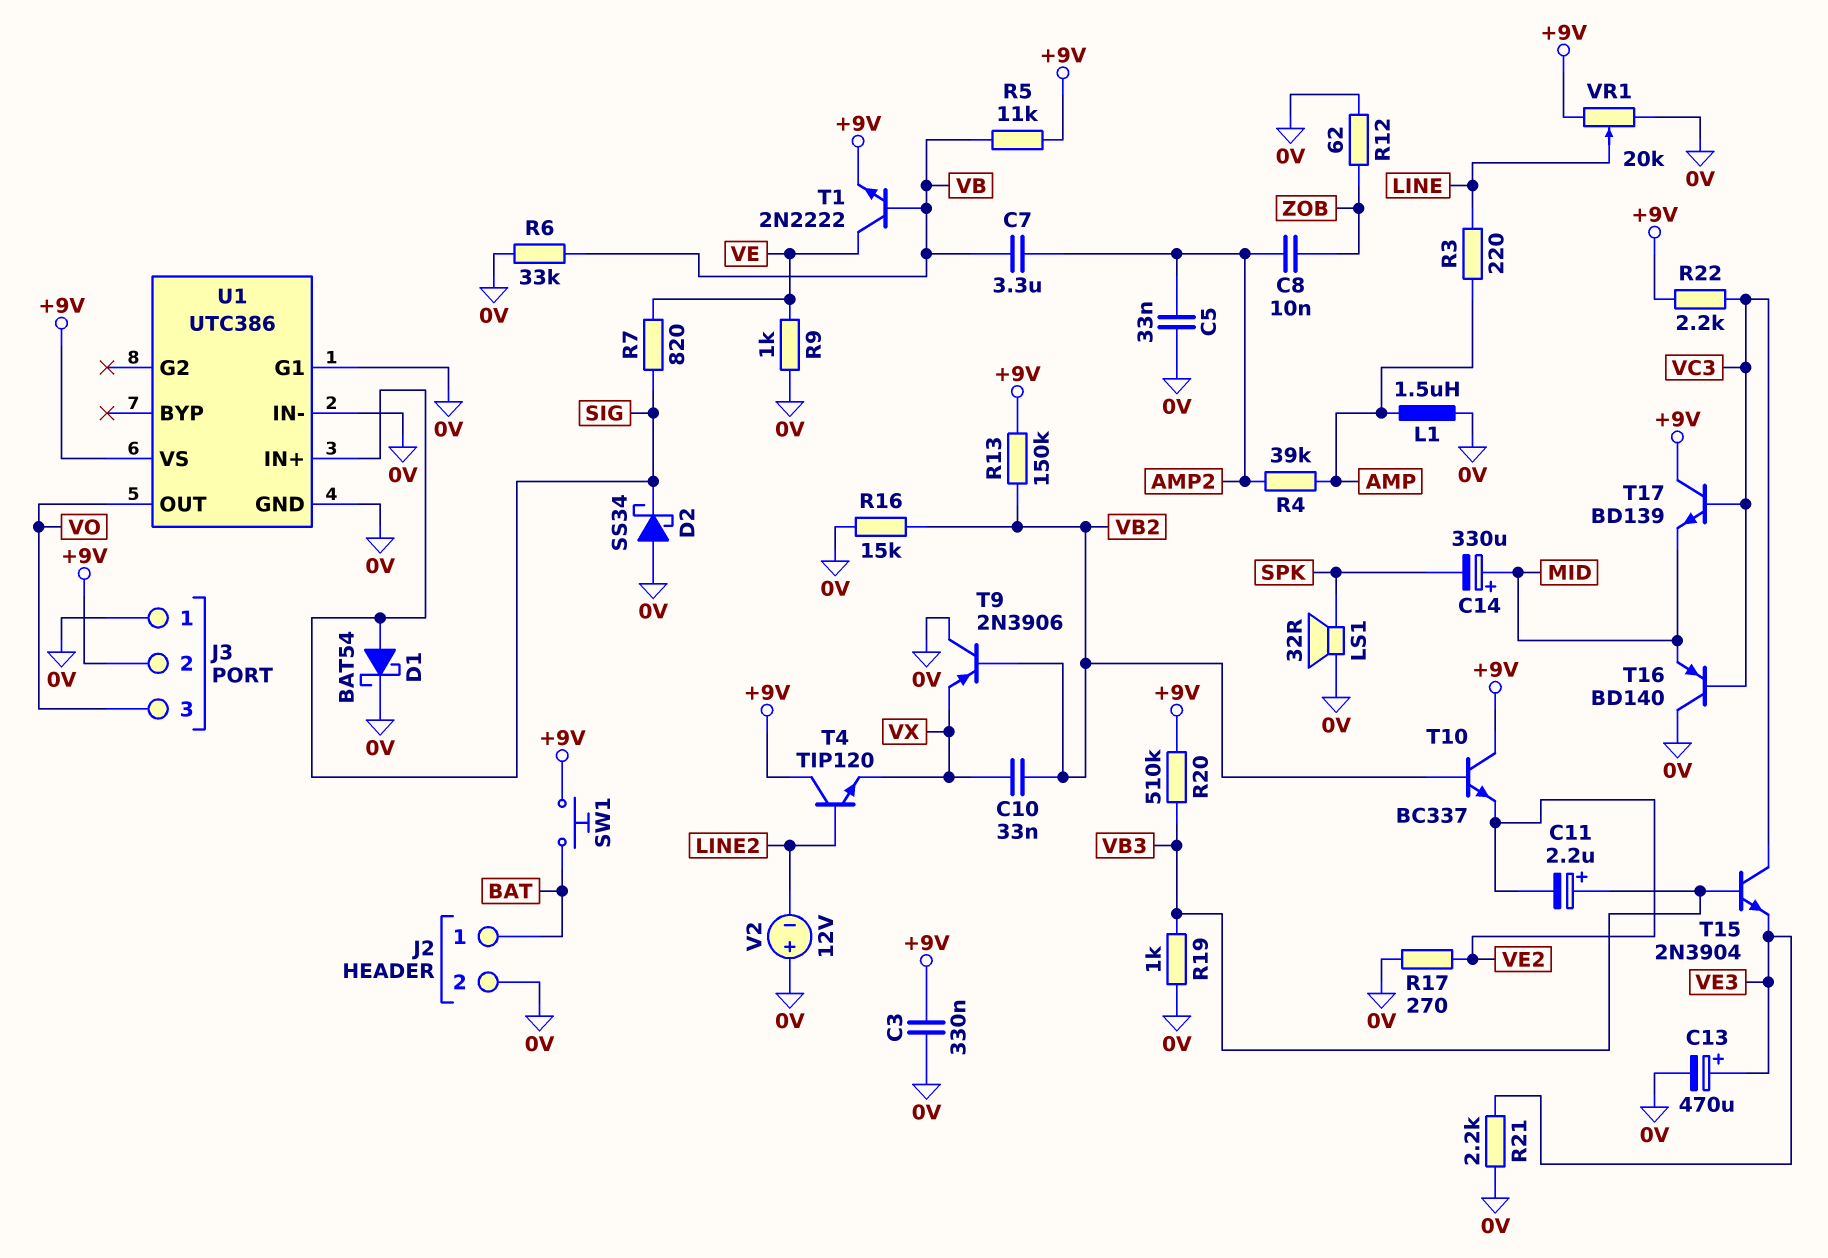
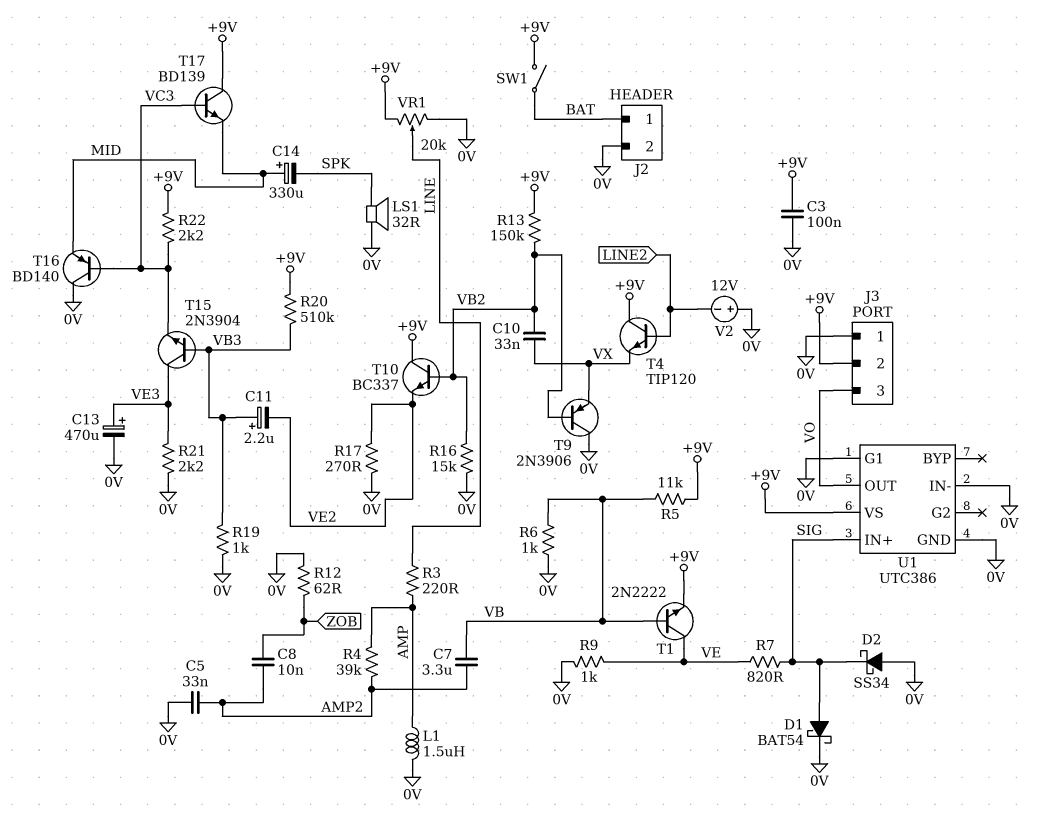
C3: 330nF (+9V, 0V) -> 100nF (+9V, 0V)
R6: 33k (0V, VB) -> 1k (0V, VB)
SW1: button (+9V, BAT) -> switch (+9V, BAT)
T15: NPN 2N3904 (B VB3, C VC3, E VE3) -> NPN 2N3904 (B VB3, C VE3, E VC3)

